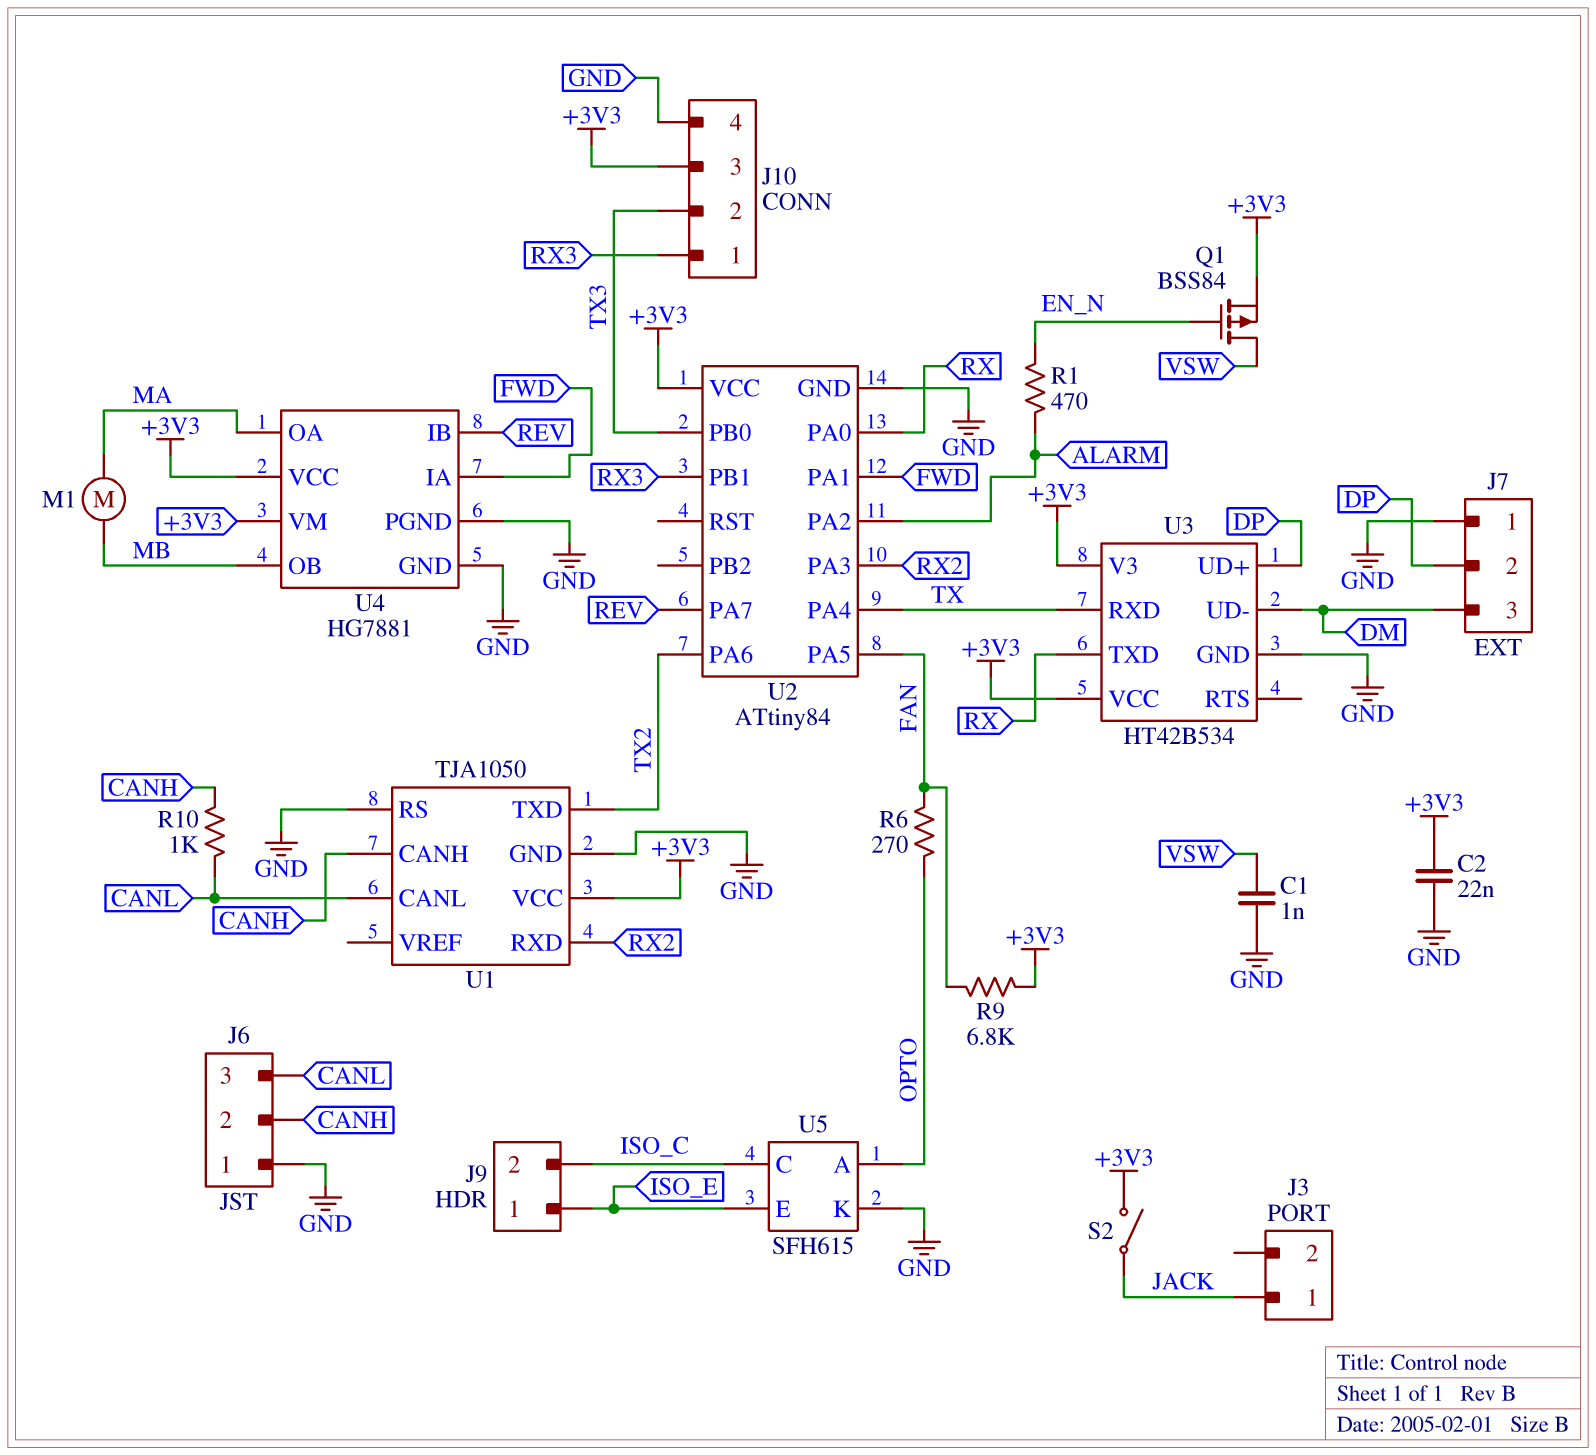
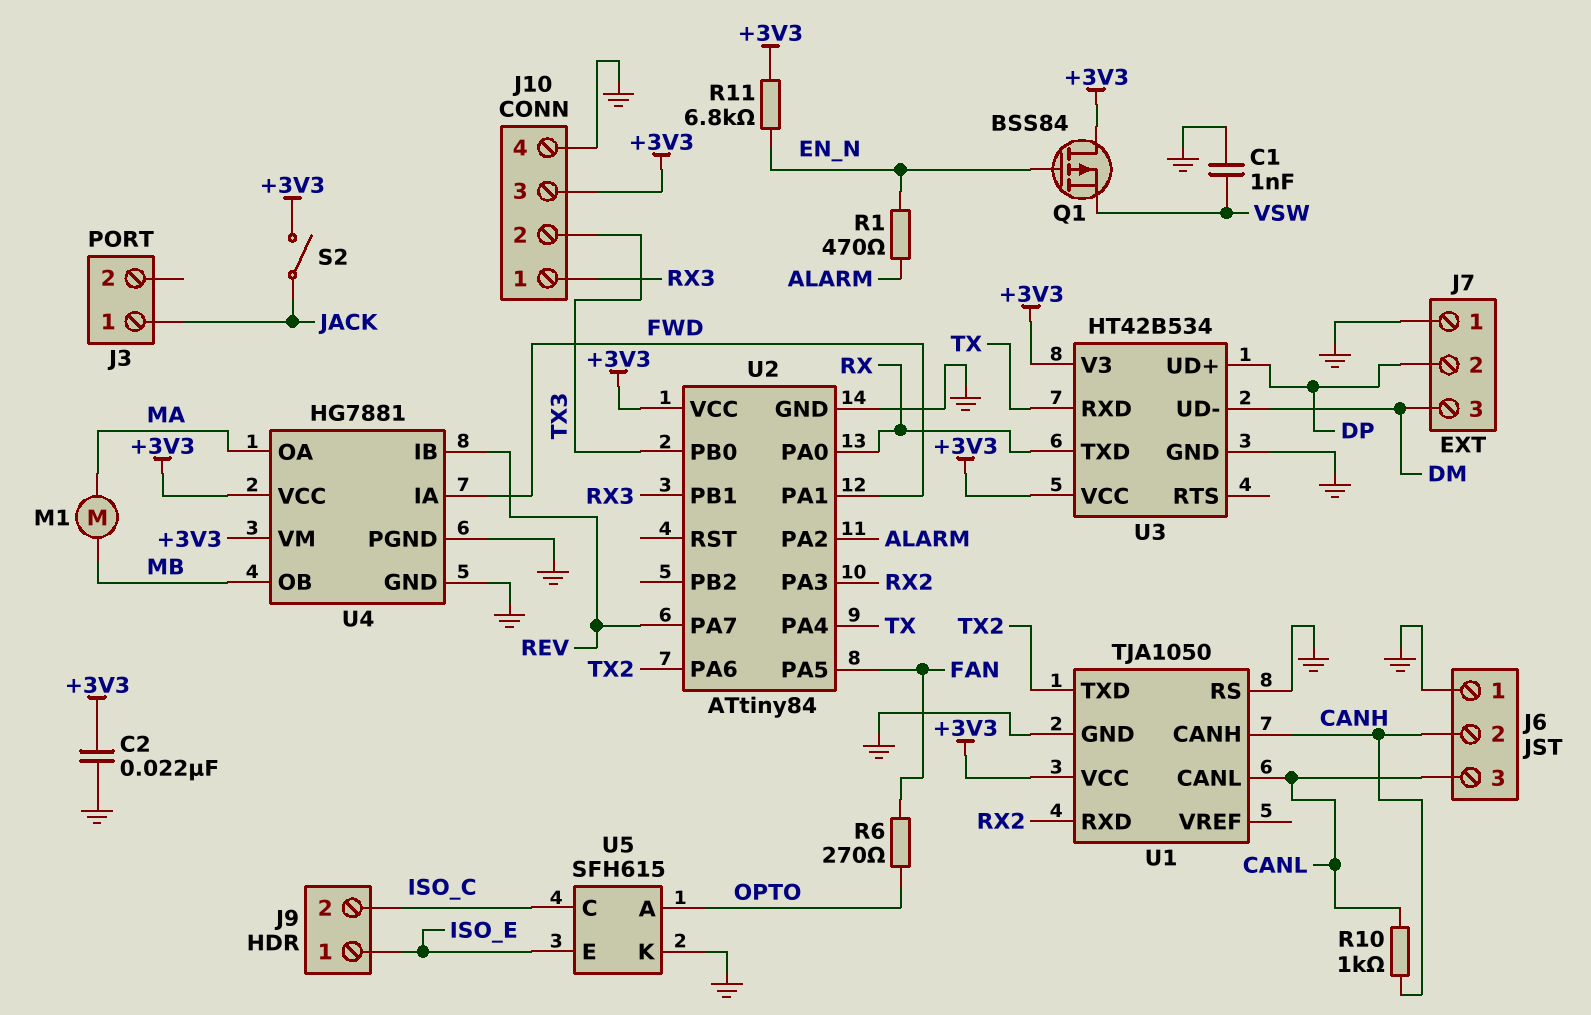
Q1: PMOS BSS84 (G EN_N, D VSW, S +3V3) -> PMOS BSS84 (G EN_N, D +3V3, S VSW)
R9: 6.8k (+3V3, FAN) -> none
R11: none -> 6.8k (+3V3, EN_N)

